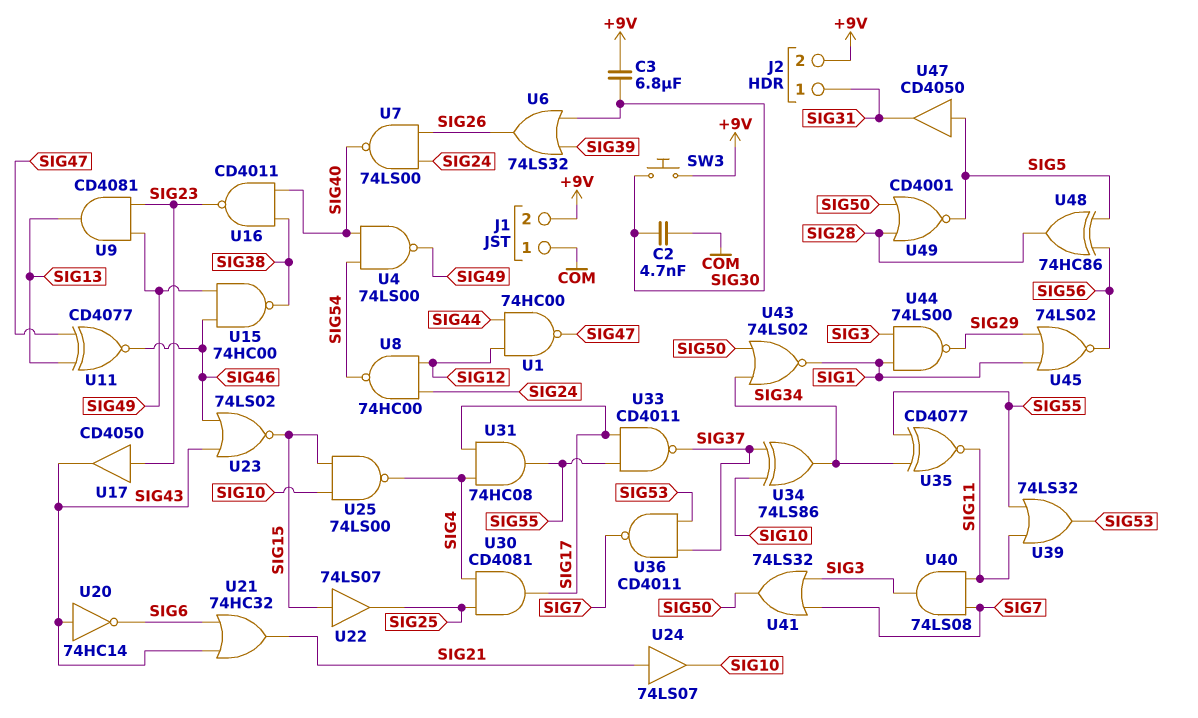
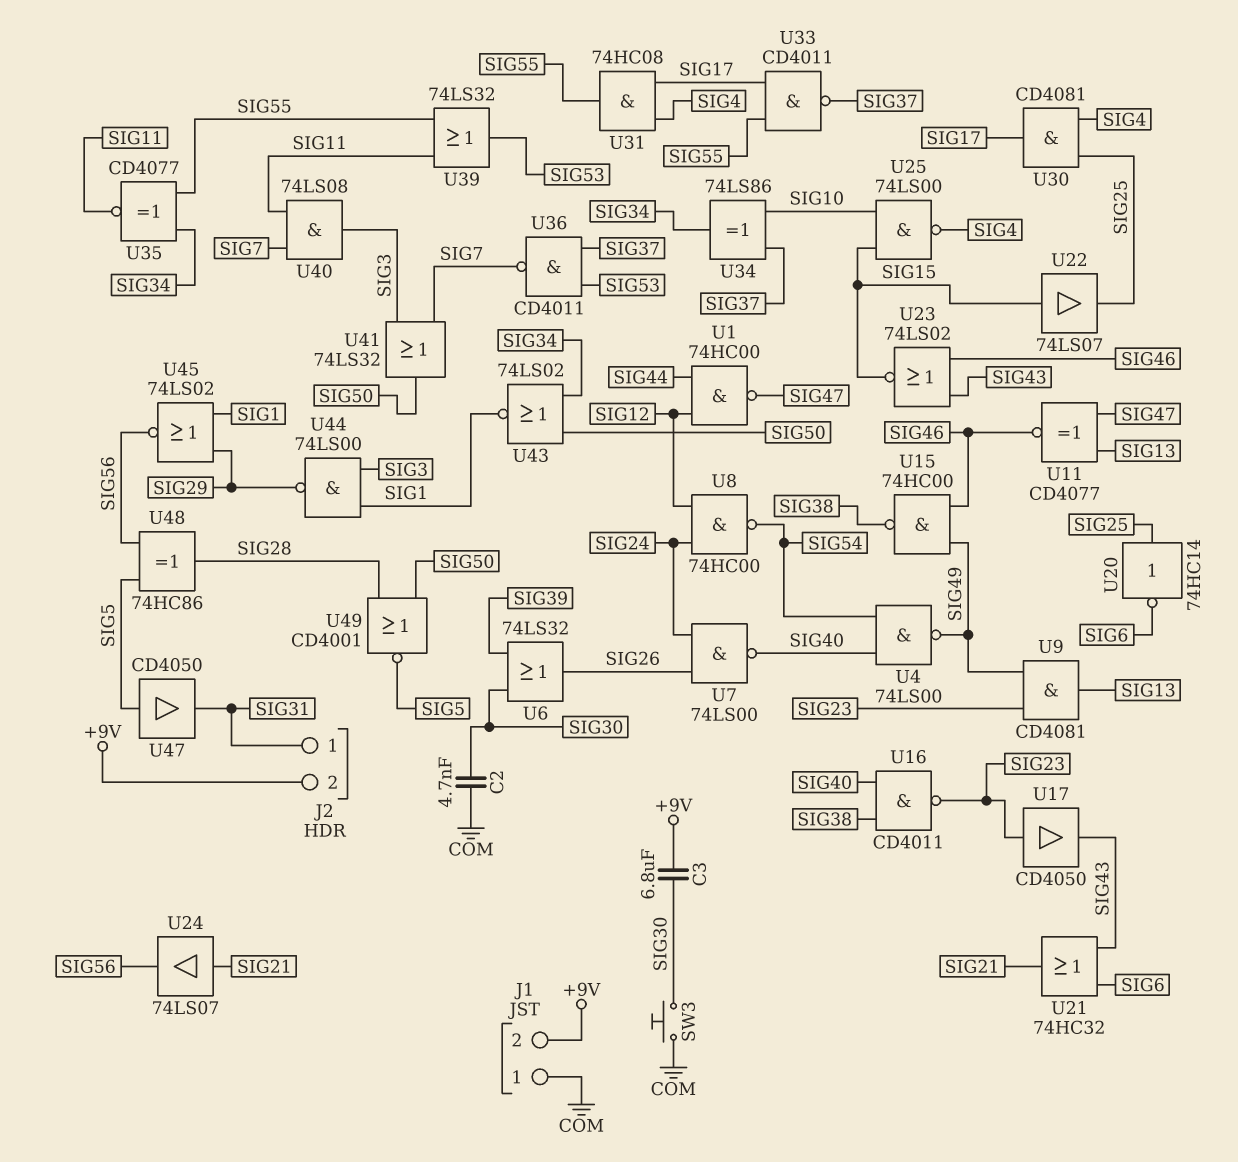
SW3: button (+9V, SIG30) -> button (COM, SIG30)
U20: NOT 74HC14 (in SIG43, out SIG6) -> NOT 74HC14 (in SIG25, out SIG6)
U24: buffer 74LS07 (in SIG21, out SIG10) -> buffer 74LS07 (in SIG21, out SIG56)

